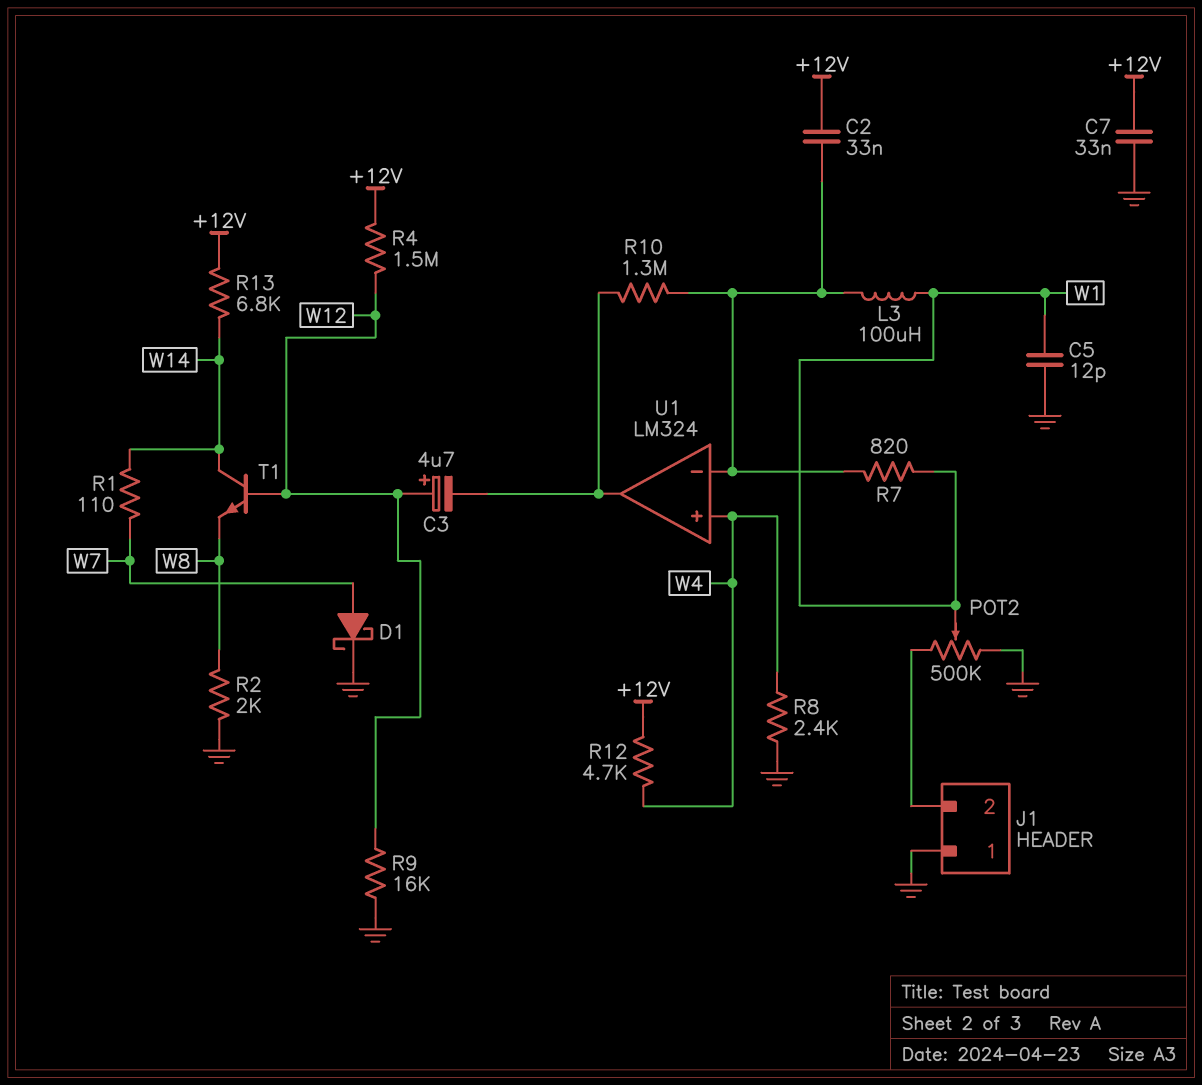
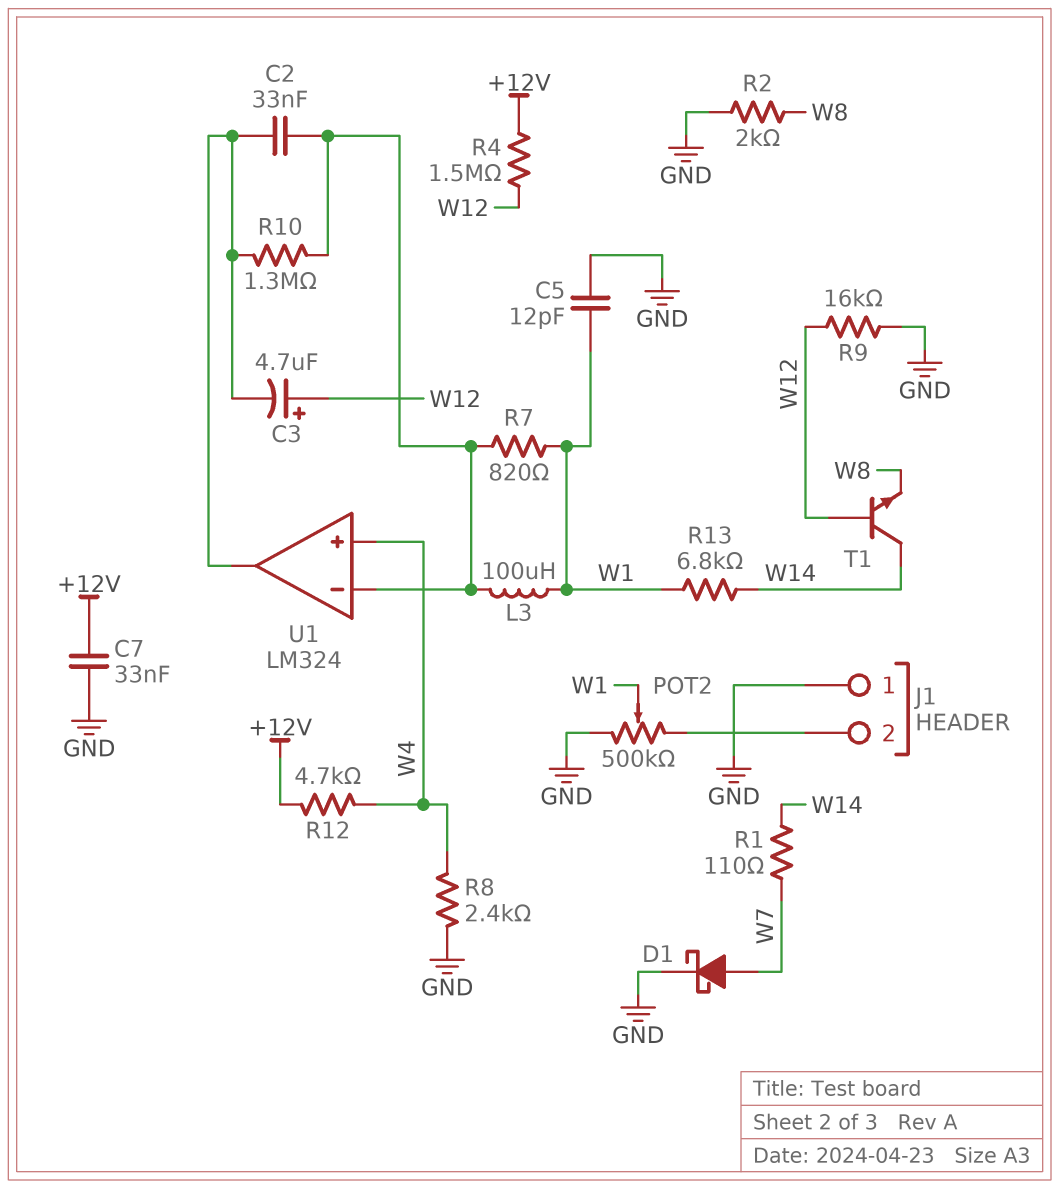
C2: 33nF (+12V, U1/in-) -> 33nF (U1/in-, U1/out)
R13: 6.8k (+12V, W14) -> 6.8k (W1, W14)

